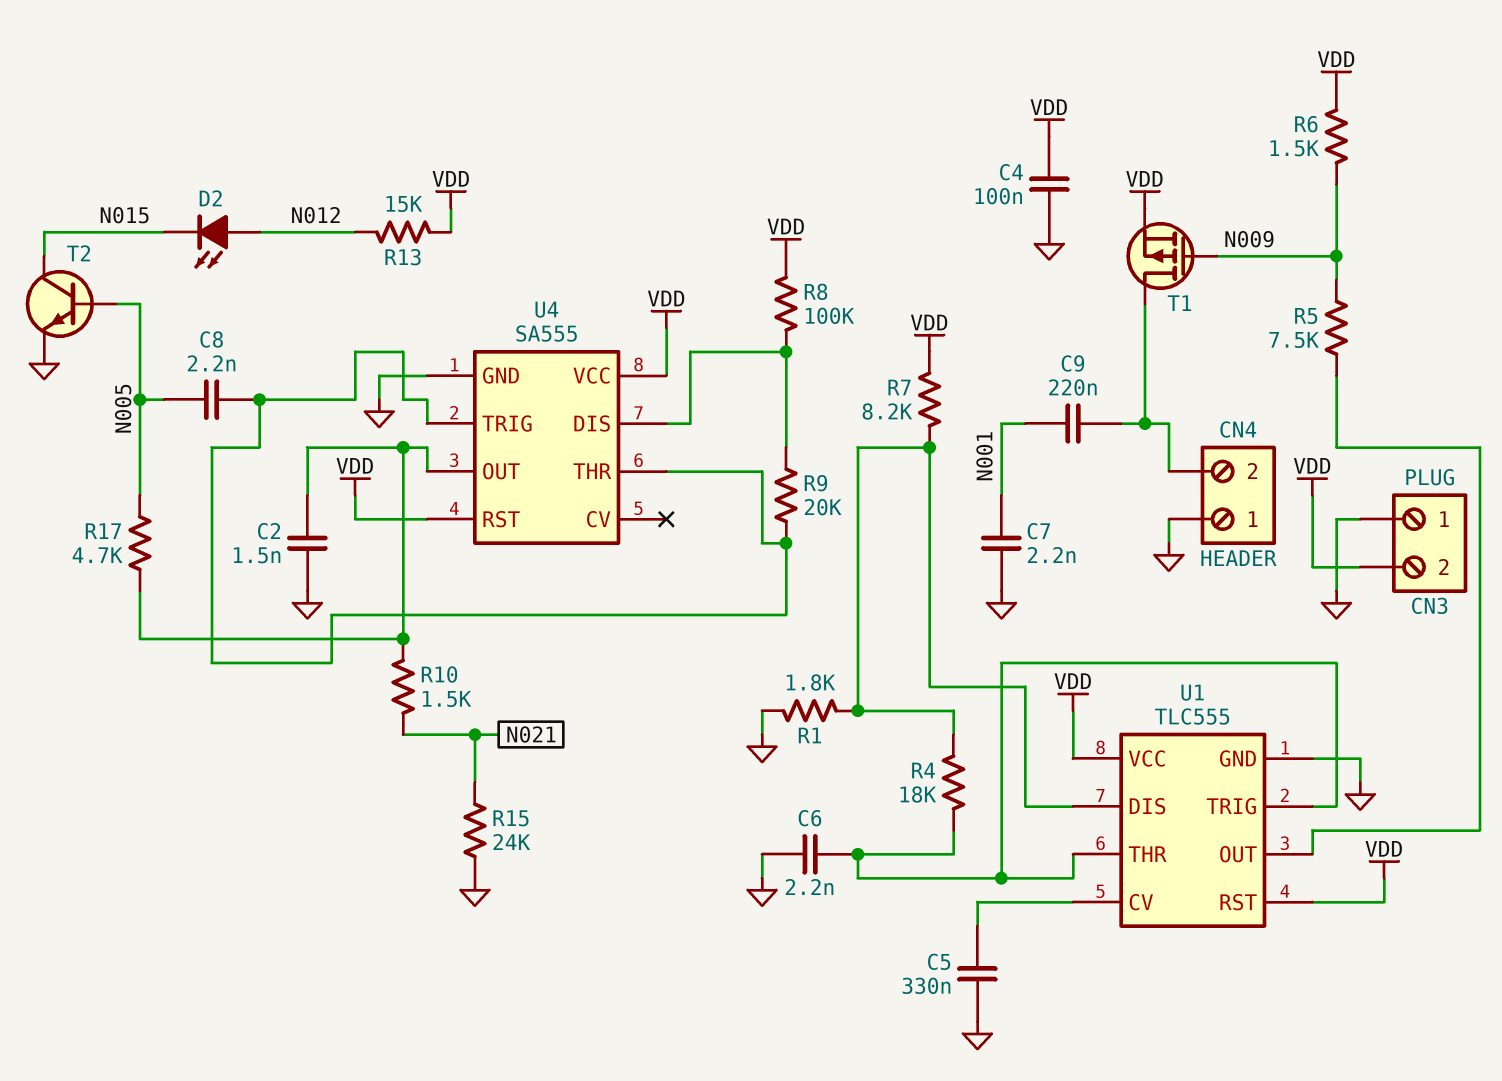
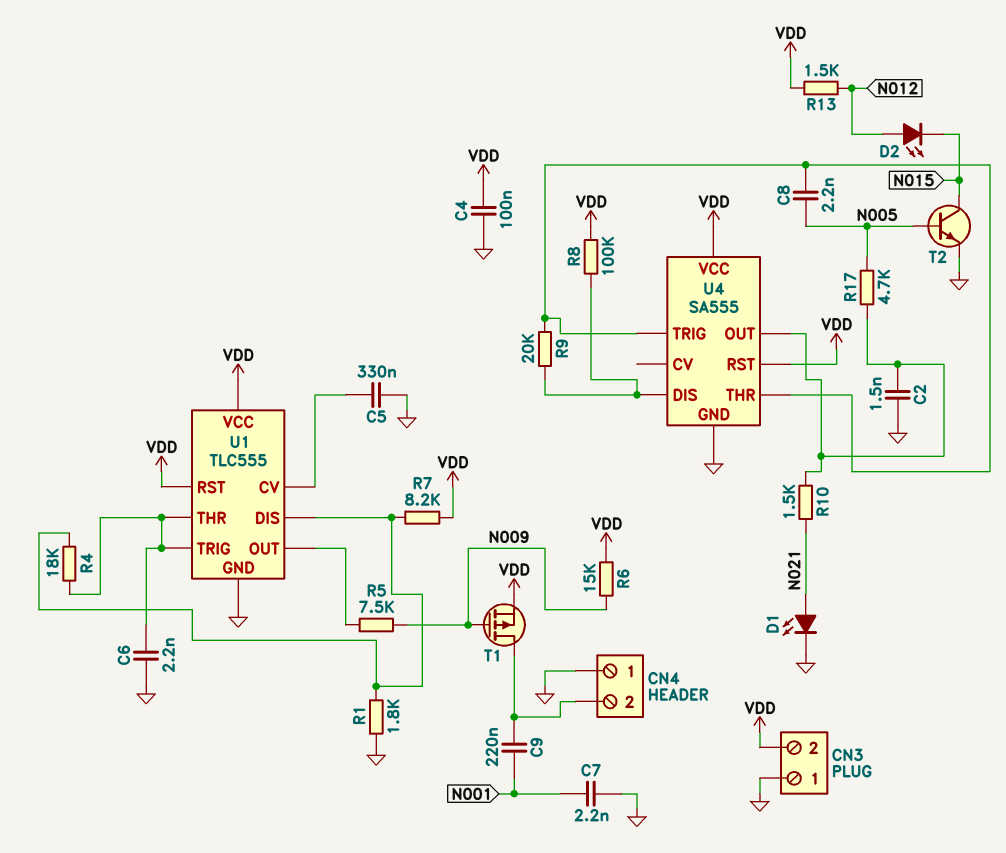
D1: none -> LED (A N021, K GND)
R6: 1.5k (N009, VDD) -> 15k (N009, VDD)
R13: 15k (N012, VDD) -> 1.5k (N012, VDD)
R15: 24k (GND, N021) -> none

